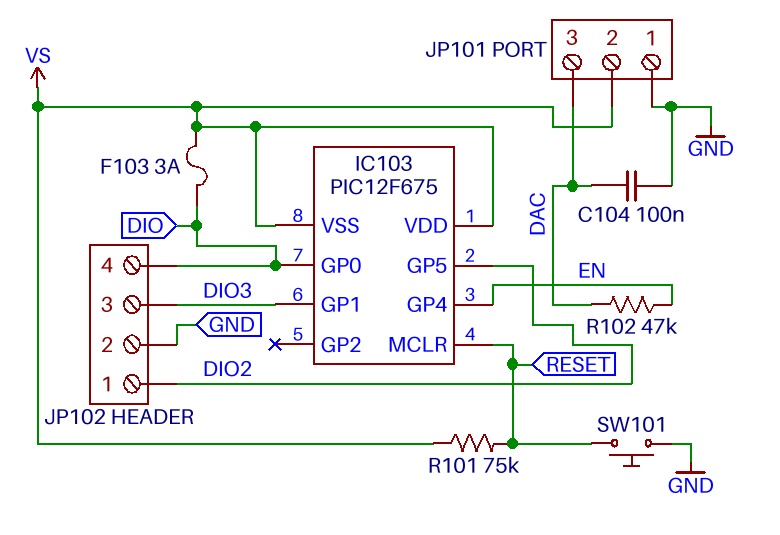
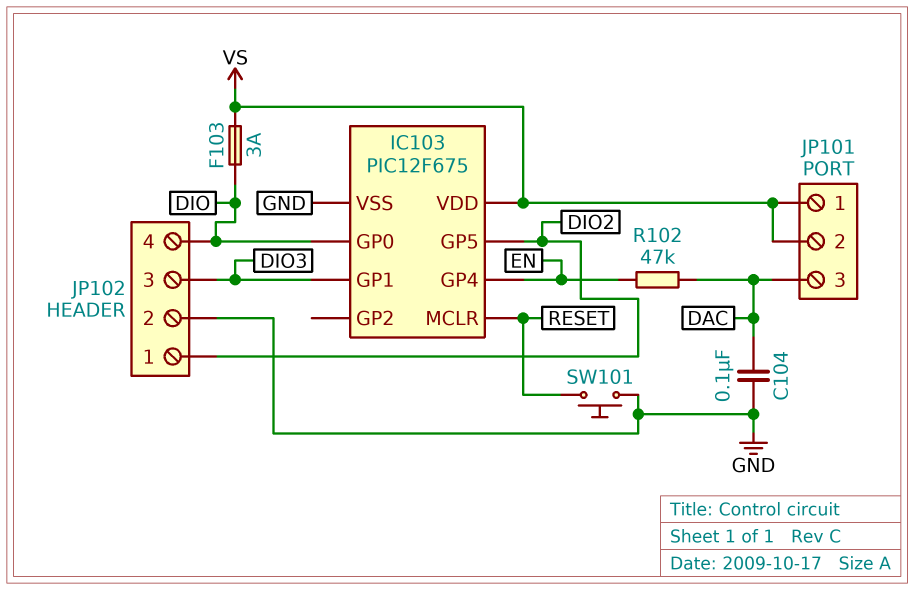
IC103 pin VSS: VS -> GND
JP101 pin 1: GND -> VS
R101: 75k (RESET, VS) -> none

